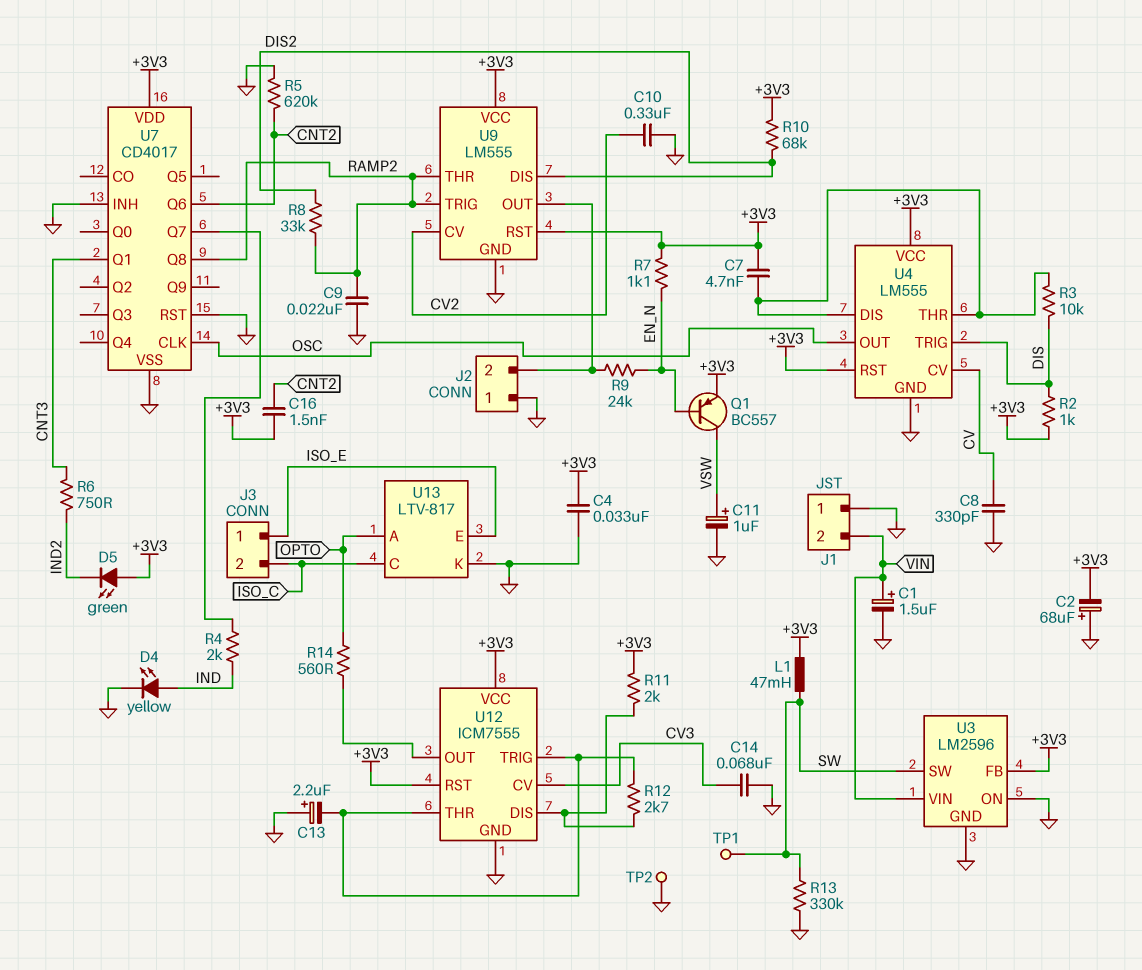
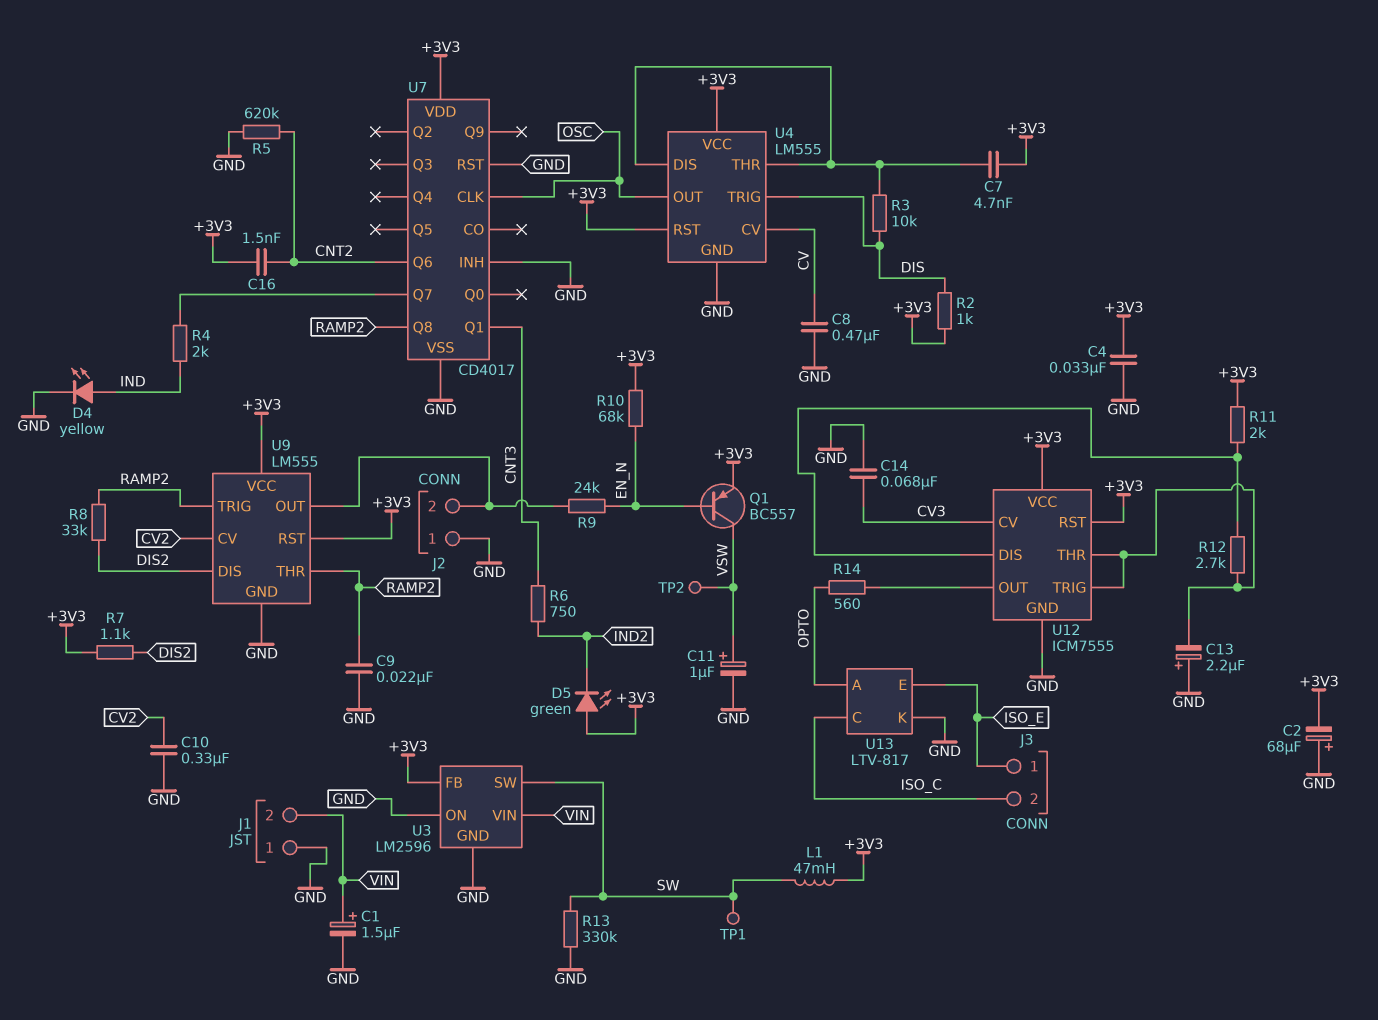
C8: 330pF (CV, GND) -> 470nF (CV, GND)
R7: 1.1k (+3V3, EN_N) -> 1.1k (+3V3, DIS2)
R10: 68k (+3V3, DIS2) -> 68k (+3V3, EN_N)
TP2: test point (GND) -> test point (VSW)

